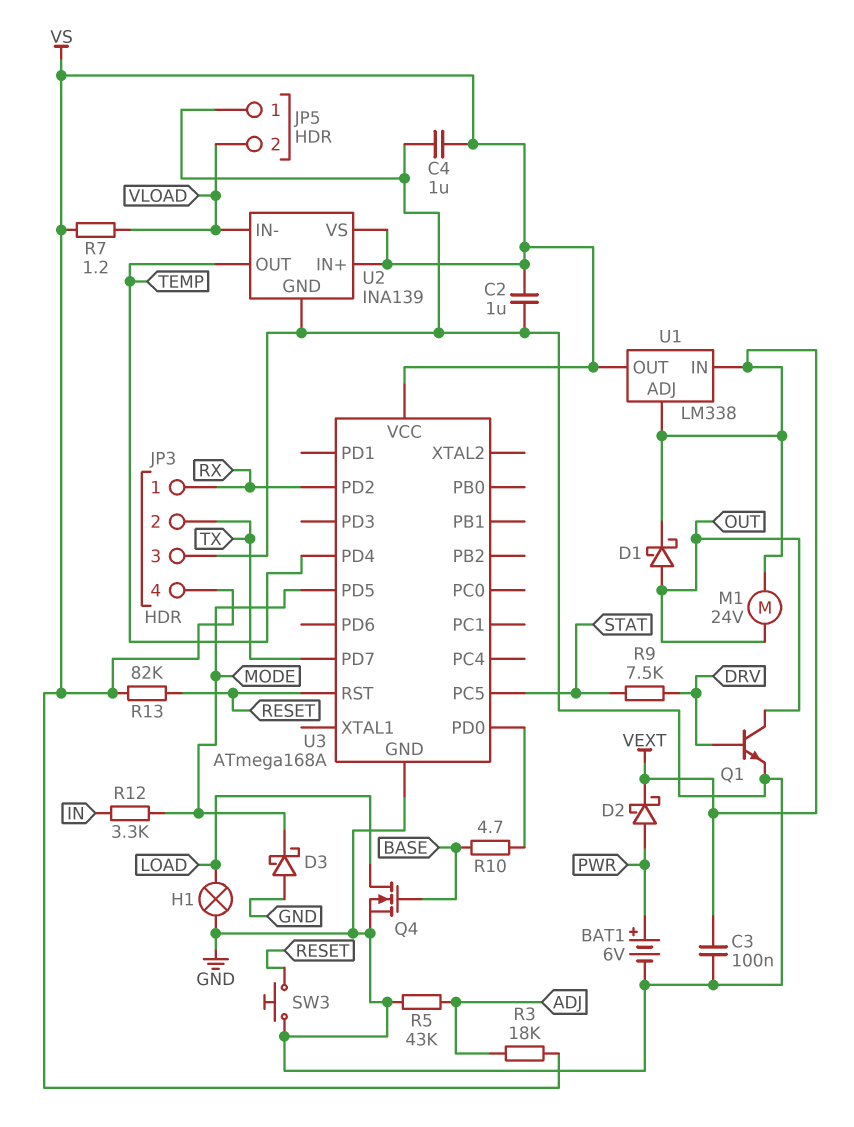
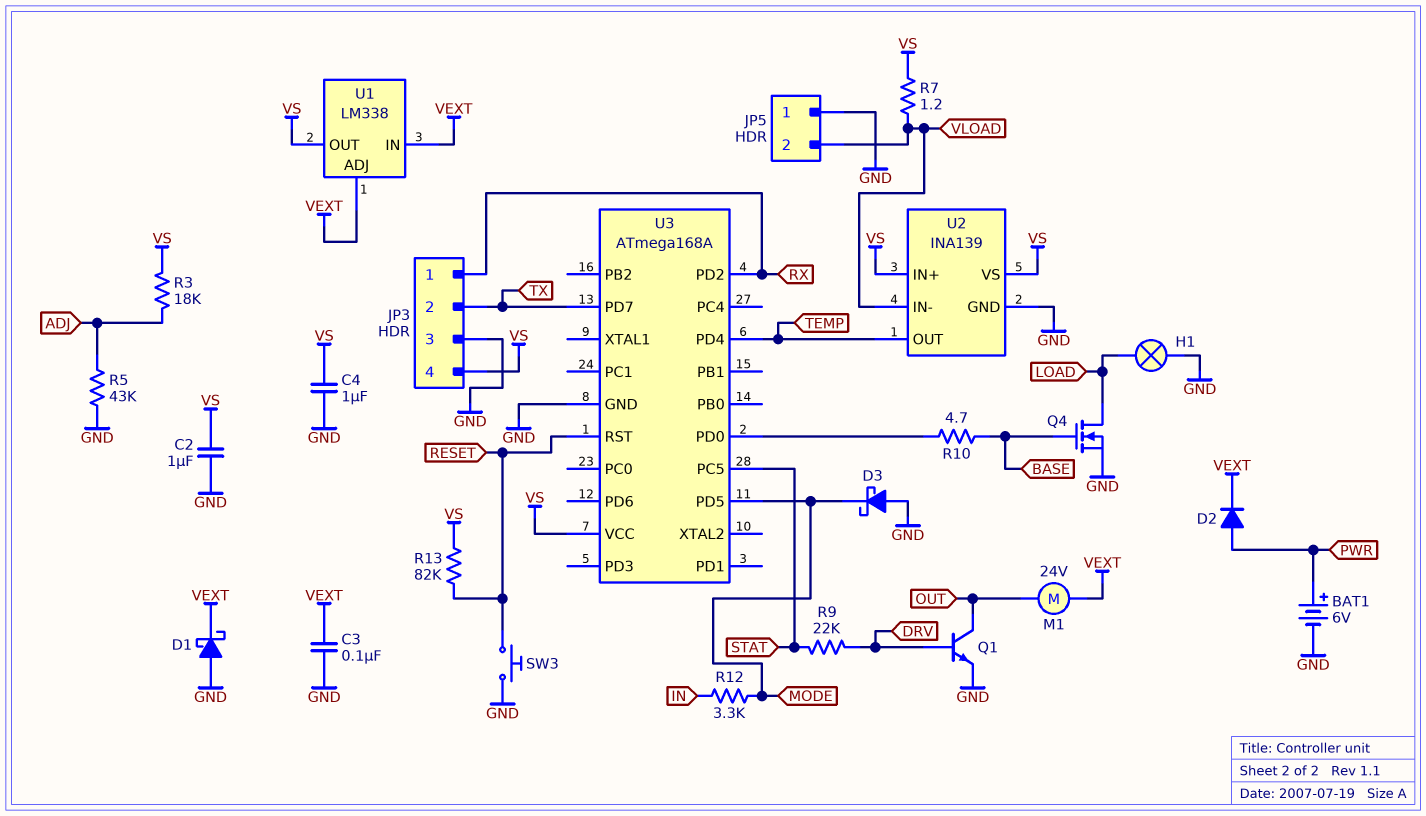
D1: schottky (A OUT, K VEXT) -> schottky (A GND, K VEXT)
D2: schottky (A PWR, K VEXT) -> diode (A PWR, K VEXT)
R9: 7.5k (DRV, STAT) -> 22k (DRV, STAT)

